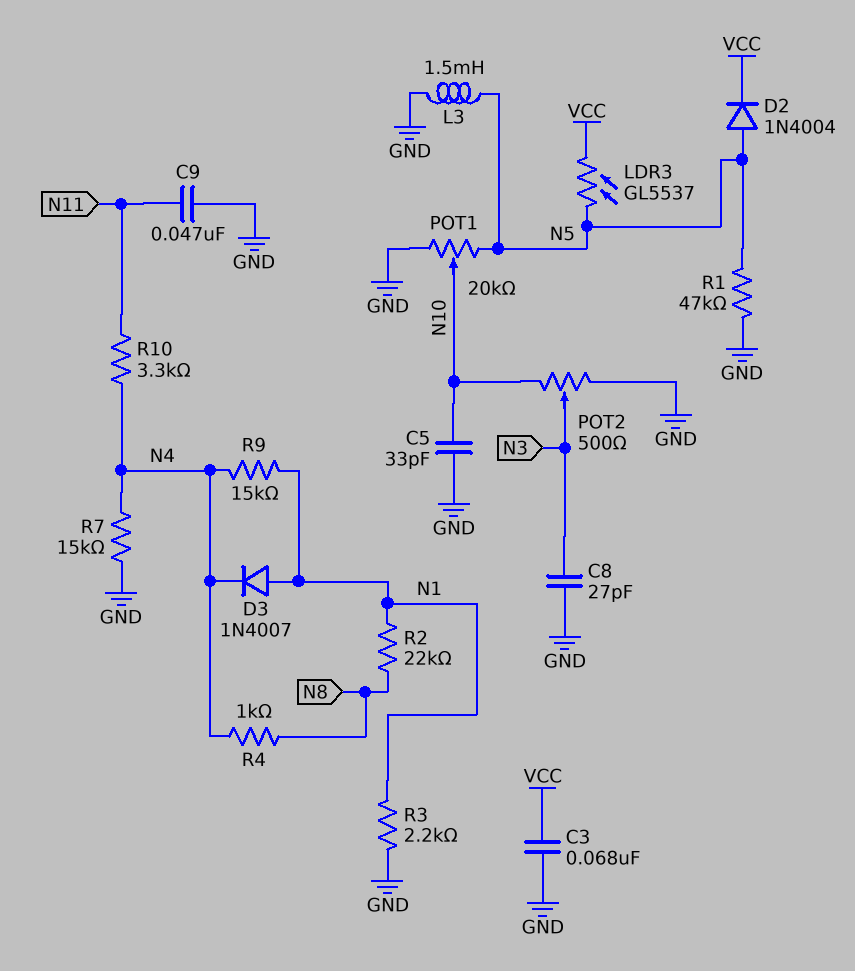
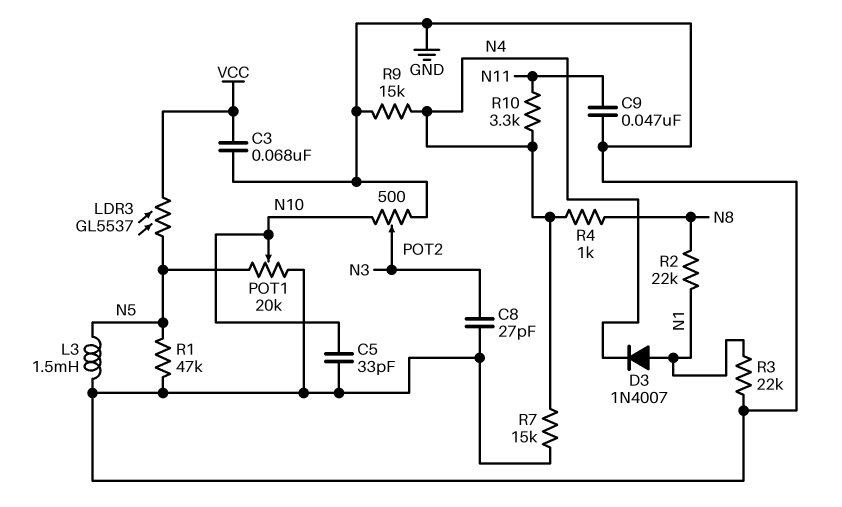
D2: diode 1N4004 (A N5, K VCC) -> none
R3: 2.2k (GND, N1) -> 22k (GND, N1)
R9: 15k (N1, N4) -> 15k (GND, N4)

